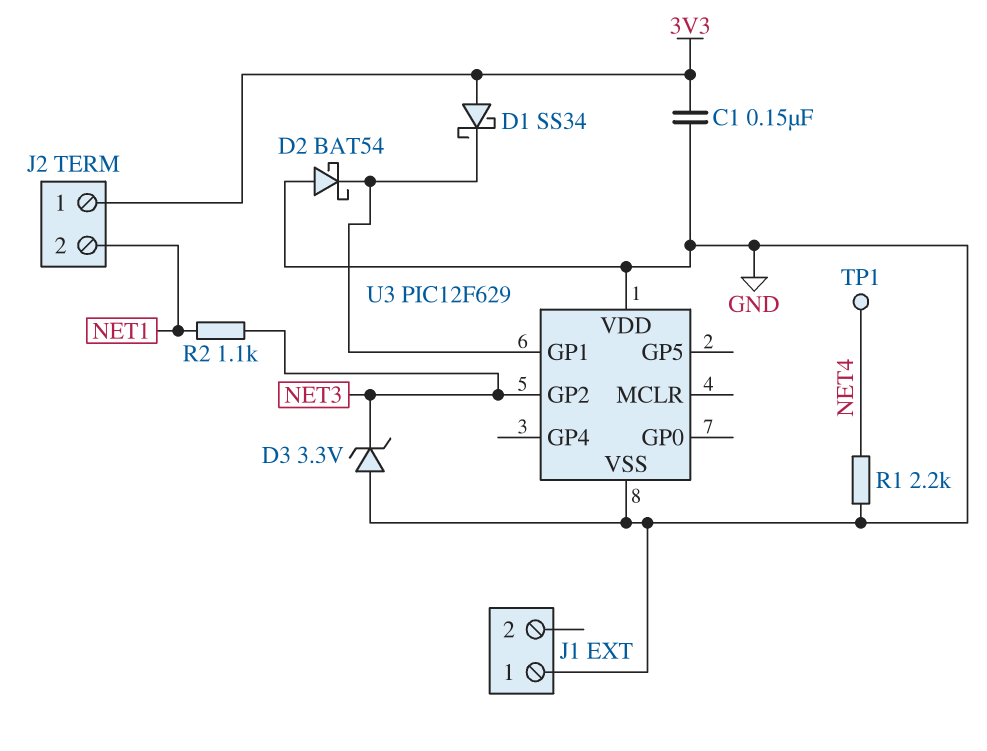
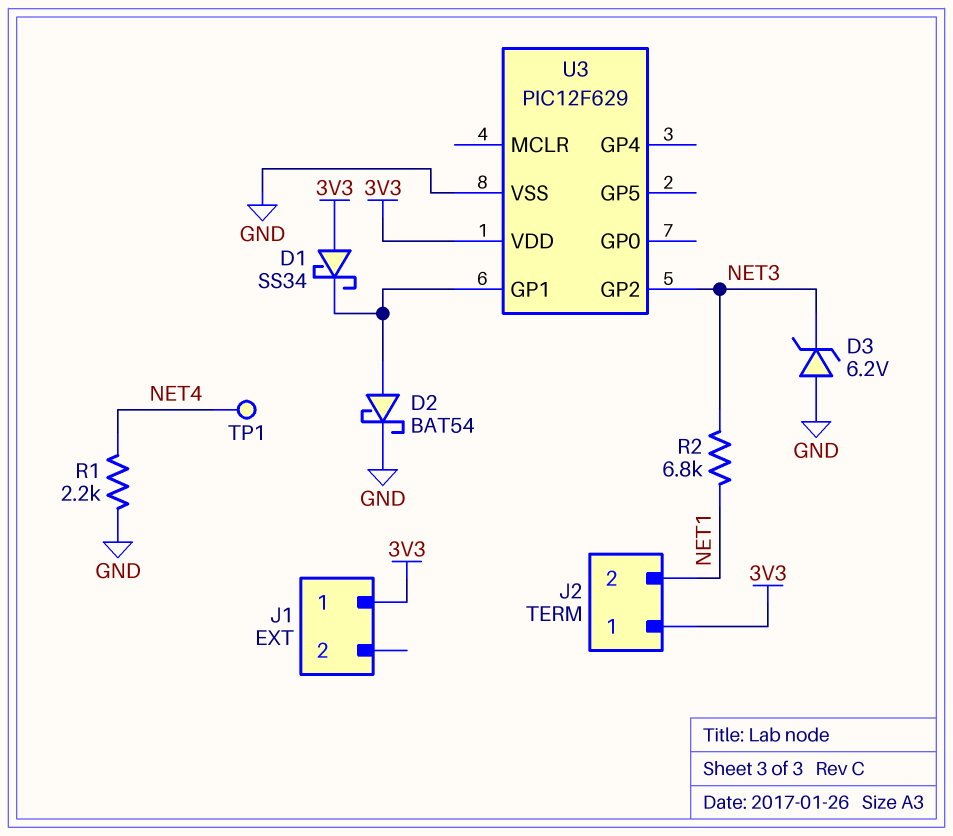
C1: 150nF (3V3, GND) -> none
D2: schottky BAT54 (A GND, K U3/GP1) -> schottky BAT54 (A U3/GP1, K GND)
D3: zener 3.3V (A GND, K NET3) -> zener 6.2V (A GND, K NET3)
J1 pin 1: GND -> 3V3
R2: 1.1k (NET1, NET3) -> 6.8k (NET1, NET3)
U3 pin VDD: GND -> 3V3

